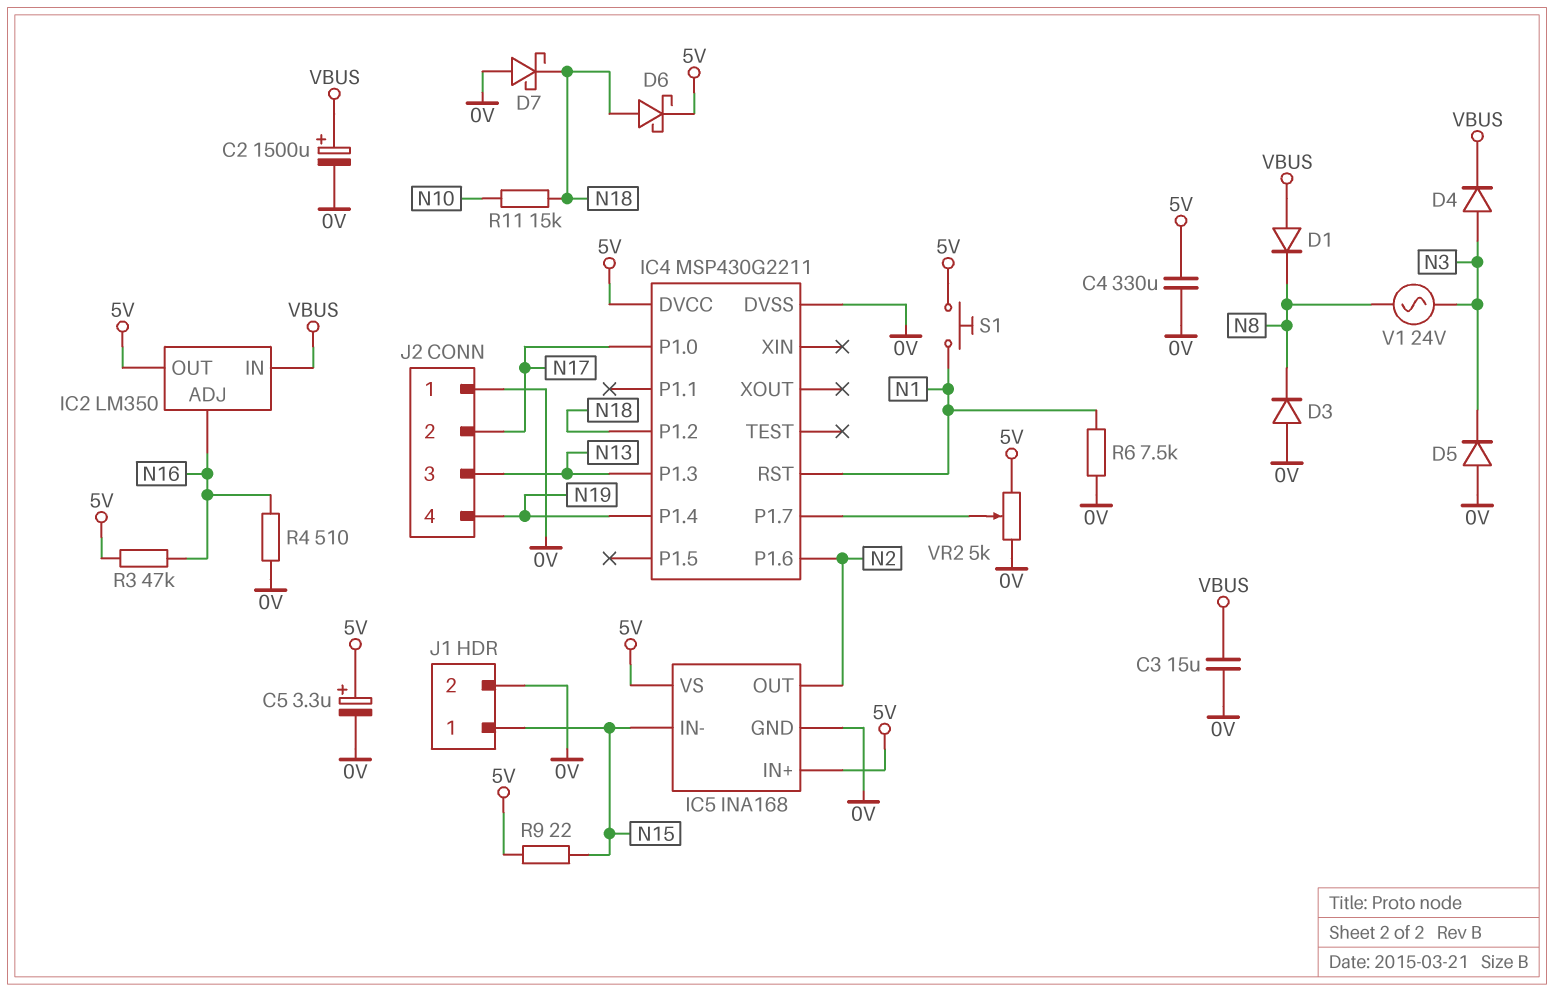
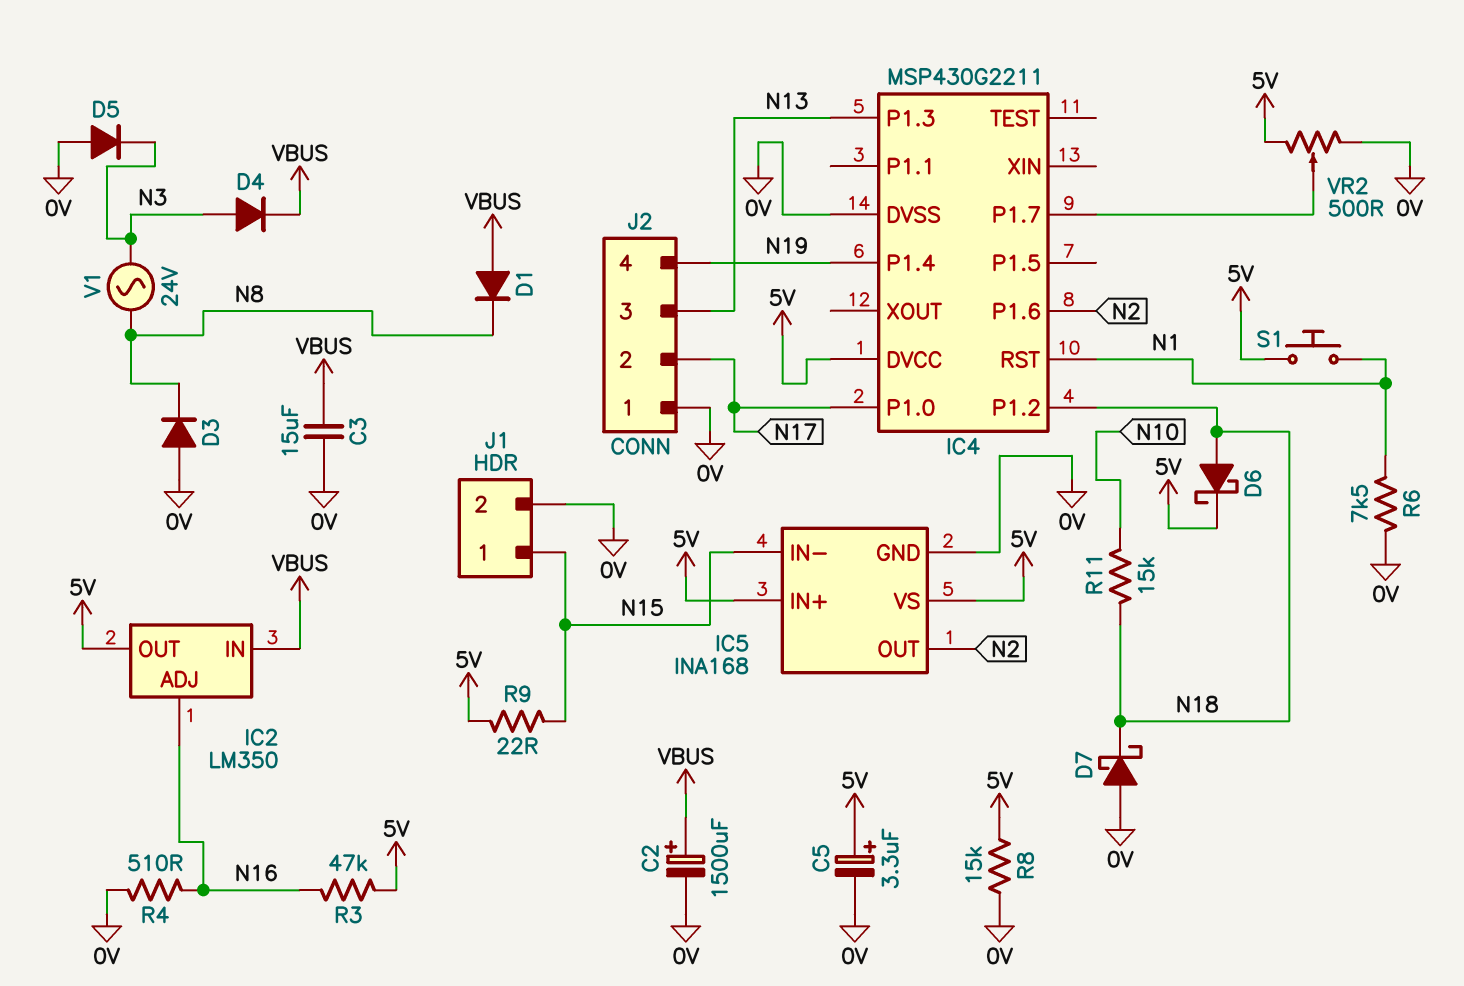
C4: 330uF (0V, 5V) -> none
R8: none -> 15k (0V, 5V)
VR2: 5k (0V, 5V, wiper IC4/P1.7) -> 500 (0V, 5V, wiper IC4/P1.7)

